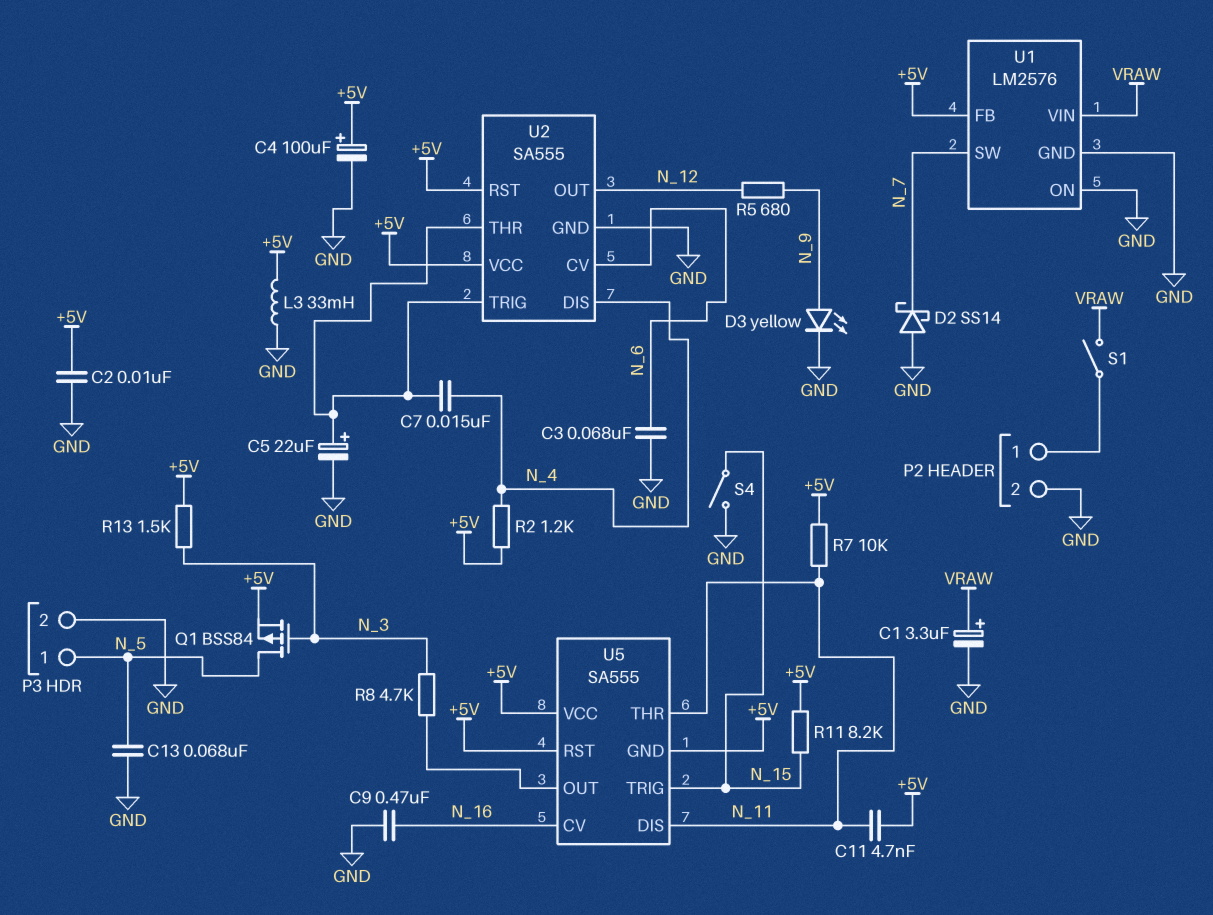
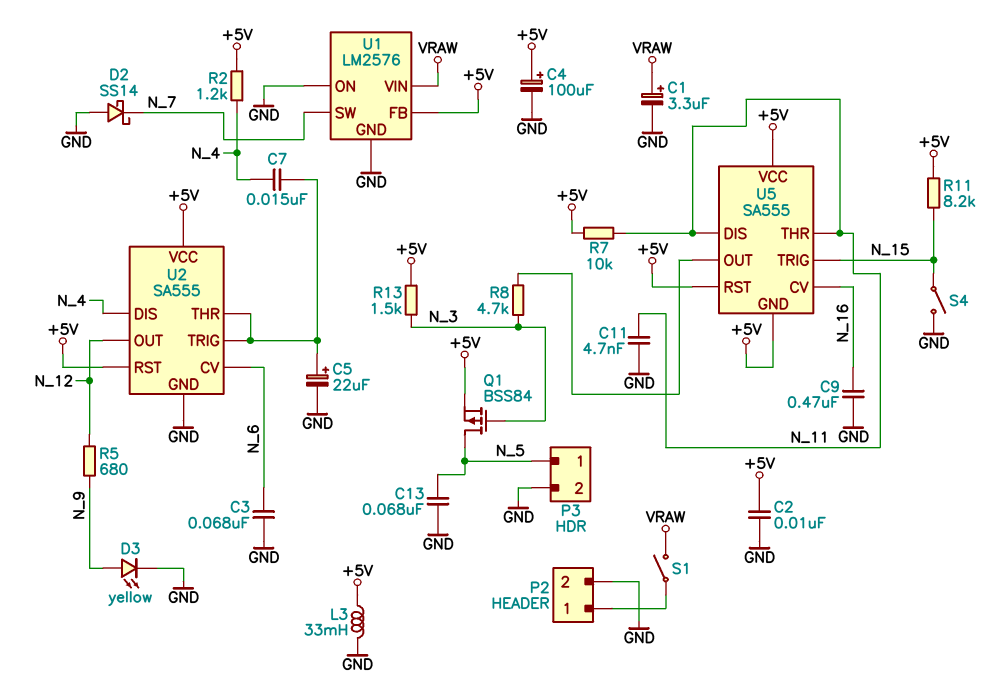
C11: 4.7nF (+5V, N_11) -> 4.7nF (GND, N_11)

